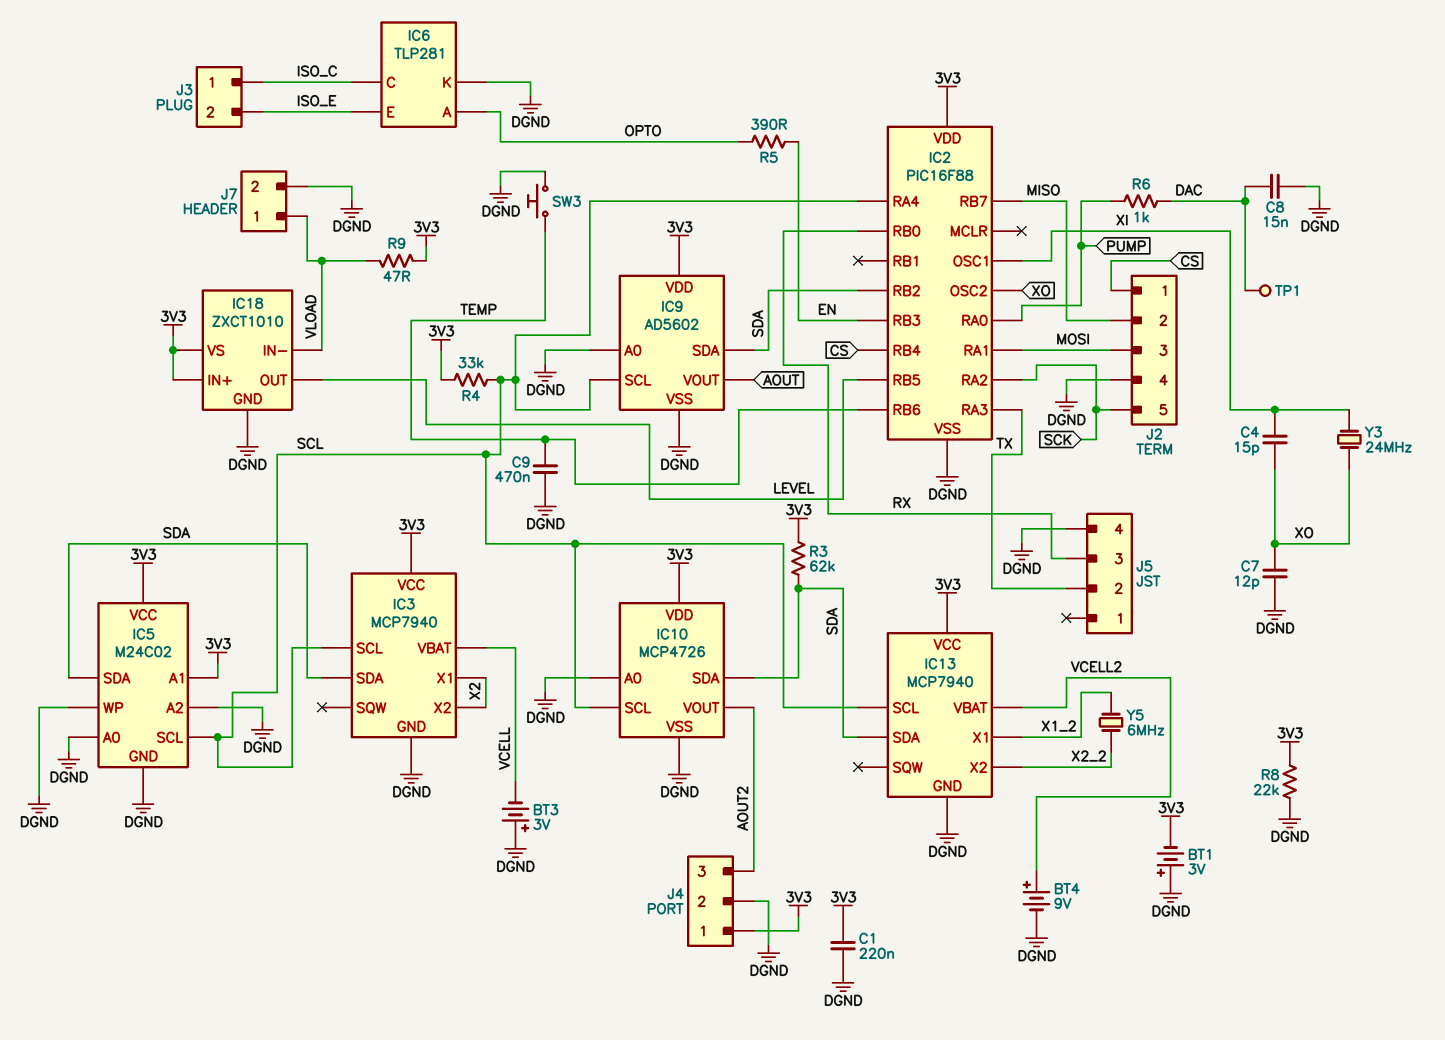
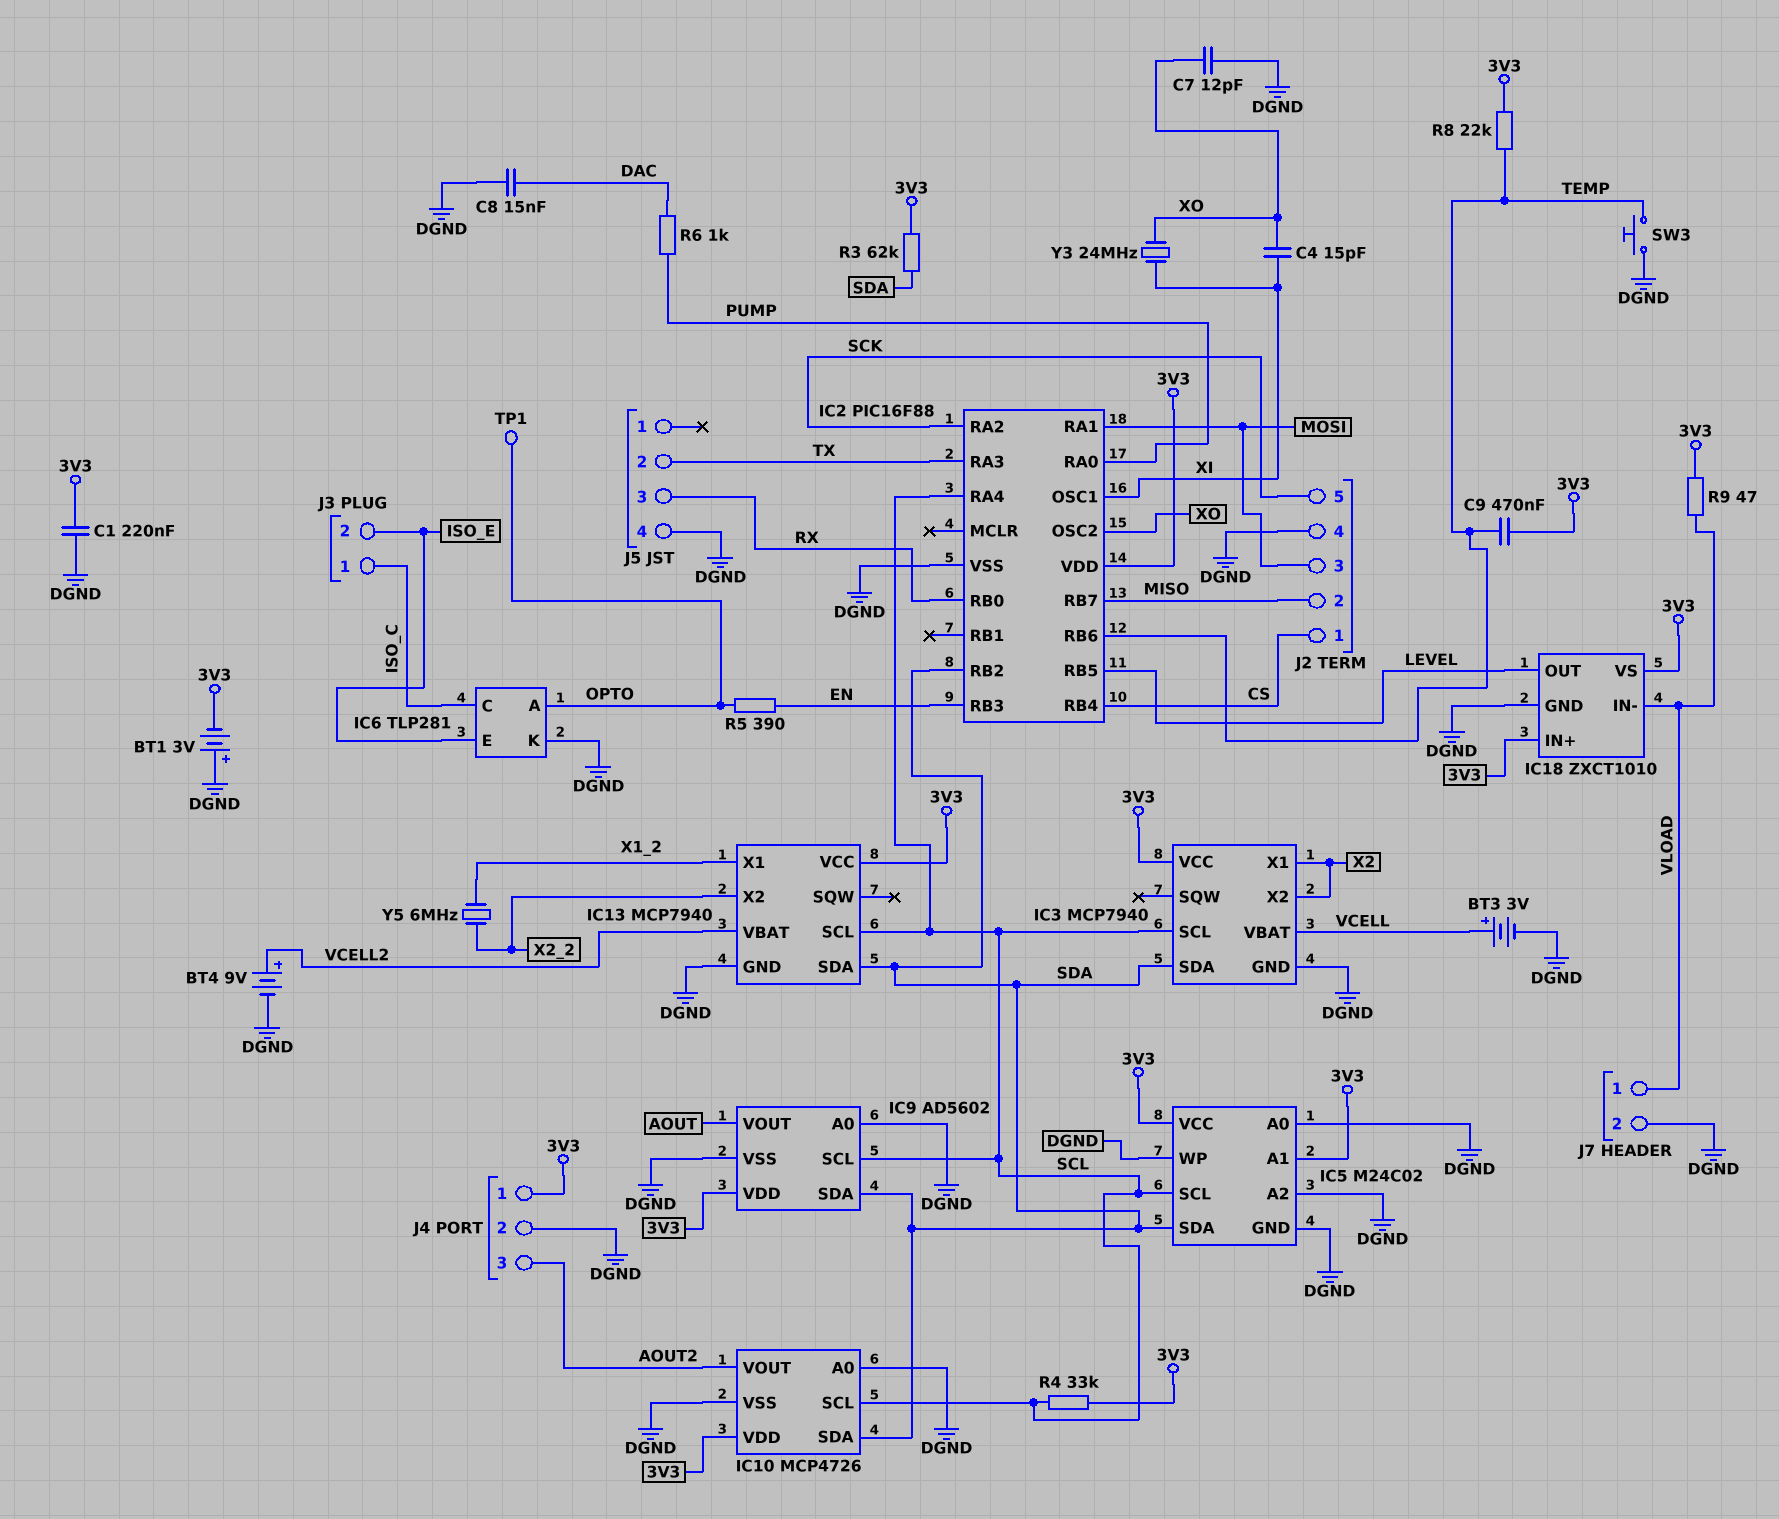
BT3: 3V (plus DGND, minus VCELL) -> 3V (plus VCELL, minus DGND)
C9: 470nF (DGND, TEMP) -> 470nF (3V3, TEMP)
R8: 22k (3V3, DGND) -> 22k (3V3, TEMP)
TP1: test point (DAC) -> test point (OPTO)

